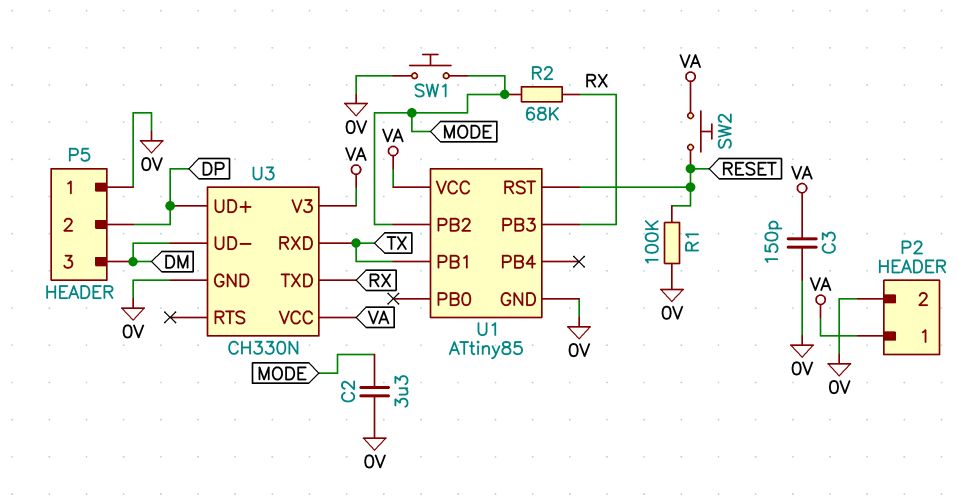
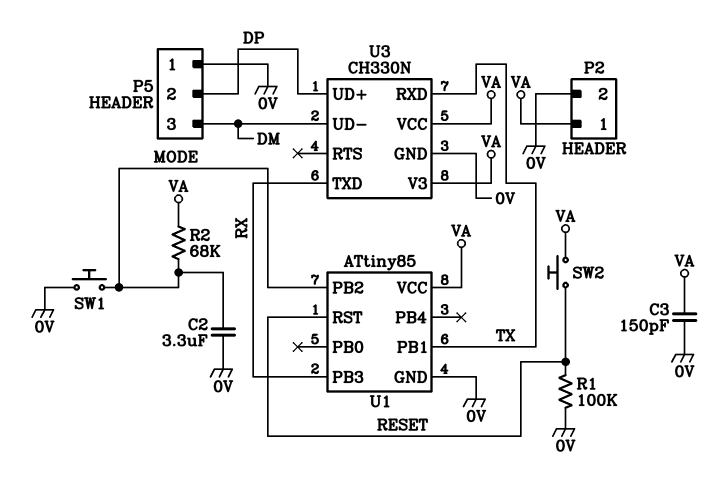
R2: 68k (MODE, RX) -> 68k (MODE, VA)

